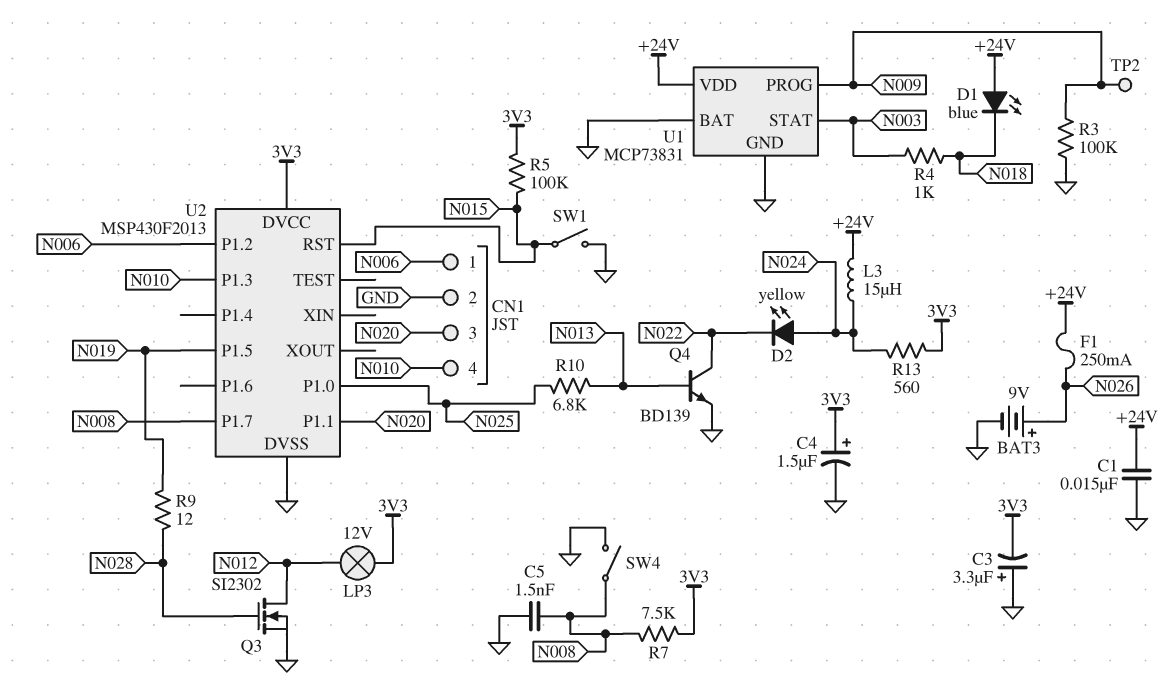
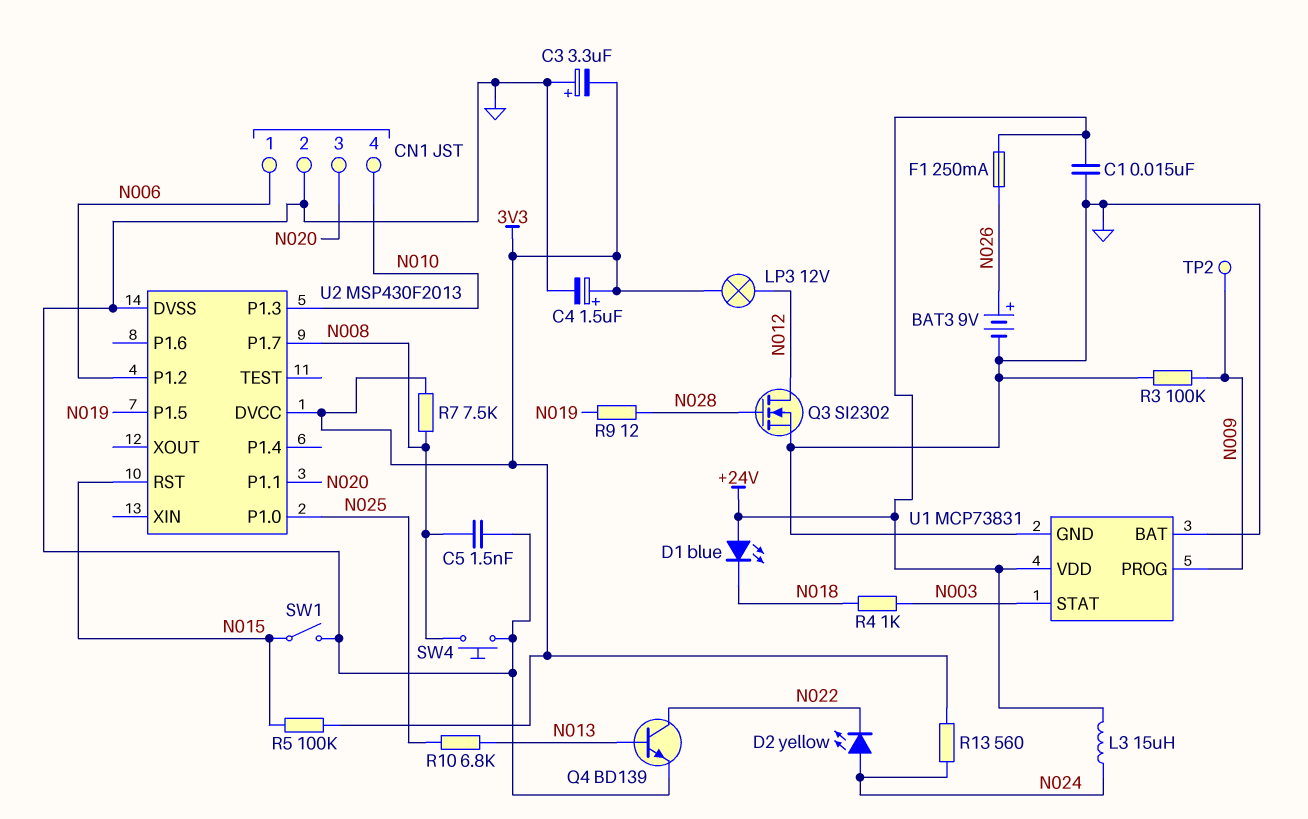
SW4: switch (GND, N008) -> button (GND, N008)

